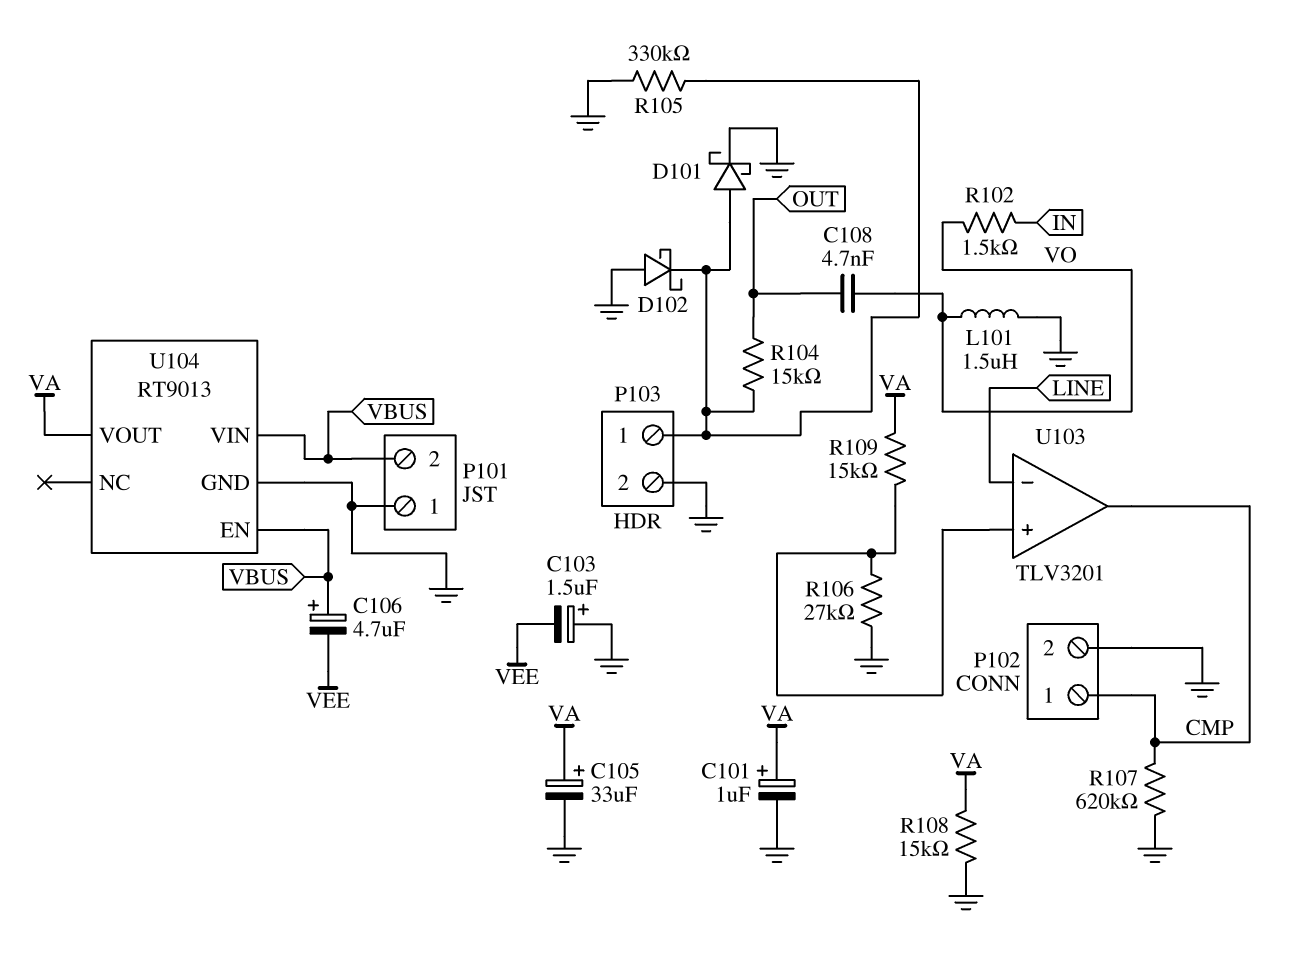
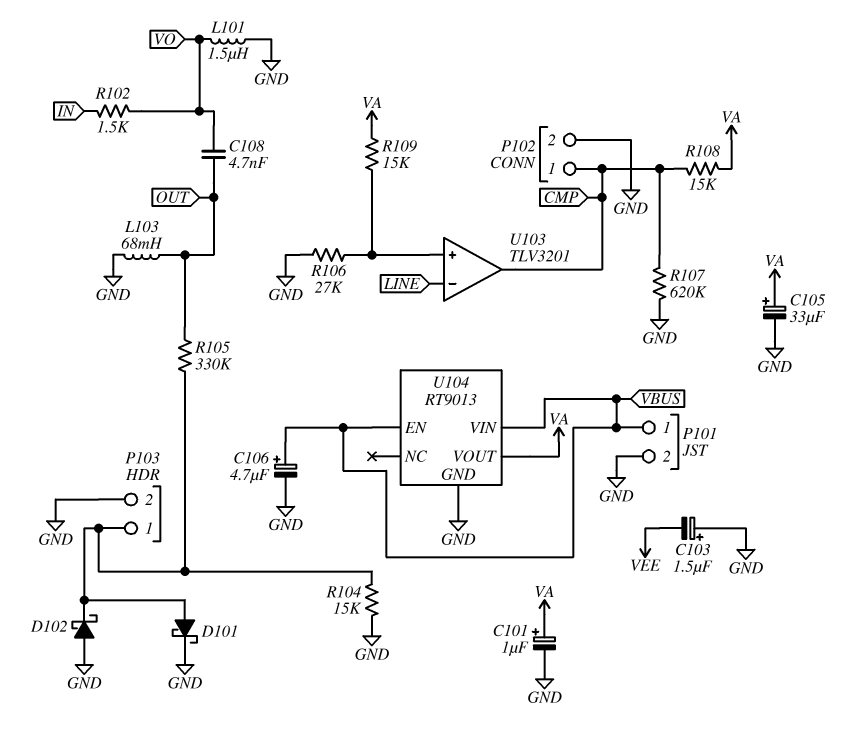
C106: 4.7uF (plus VBUS, minus VEE) -> 4.7uF (plus VBUS, minus GND)
L103: none -> 68mH (GND, OUT)
P101 pin 1: GND -> VBUS
P101 pin 2: VBUS -> GND
R104: 15k (OUT, P103/1) -> 15k (GND, P103/1)
R105: 330k (GND, P103/1) -> 330k (OUT, P103/1)
R108: 15k (GND, VA) -> 15k (CMP, VA)

